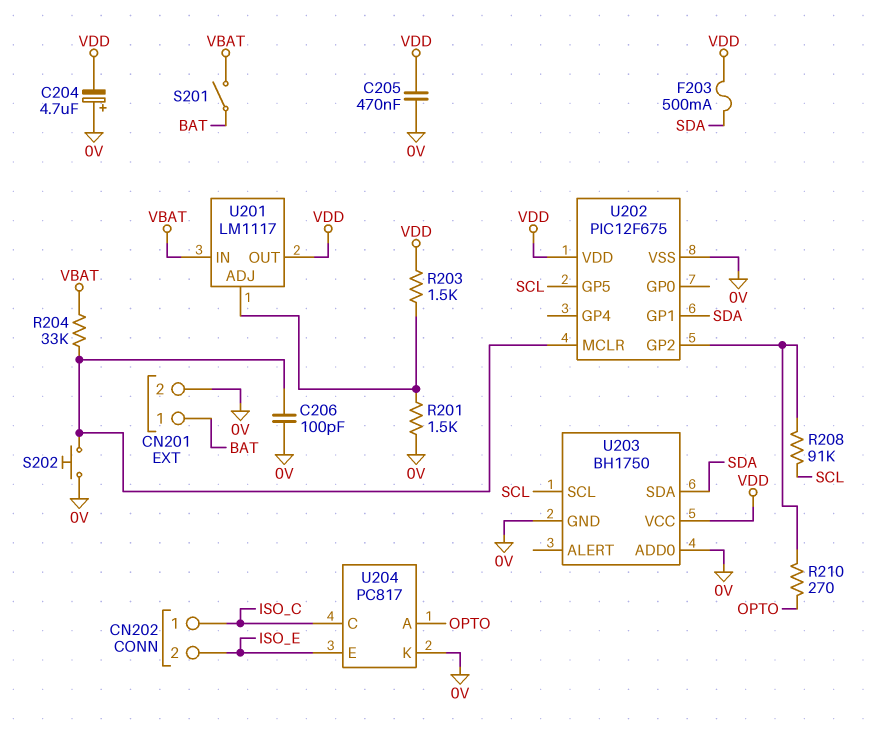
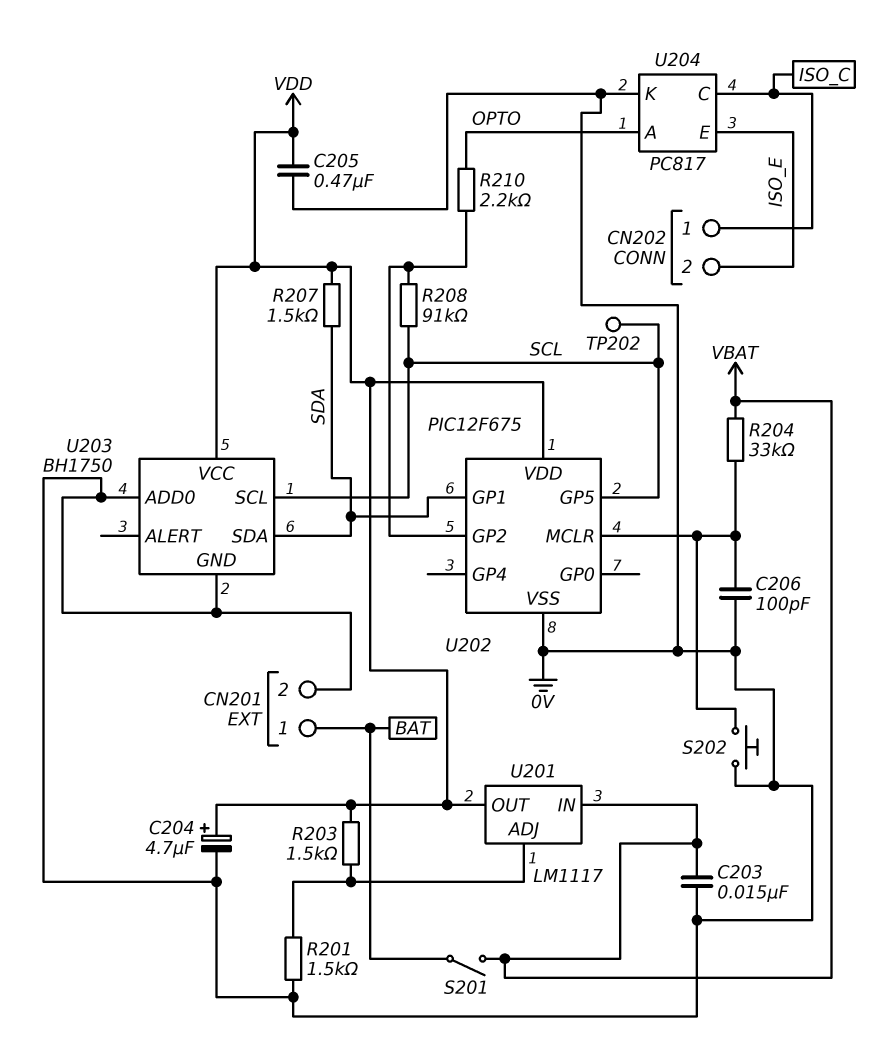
C203: none -> 15nF (0V, VBAT)
C204: 4.7uF (plus 0V, minus VDD) -> 4.7uF (plus VDD, minus 0V)
F203: 500mA (SDA, VDD) -> none
R207: none -> 1.5k (SDA, VDD)
R210: 270 (OPTO, U202/GP2) -> 2.2k (OPTO, U202/GP2)
TP202: none -> test point (SCL)

